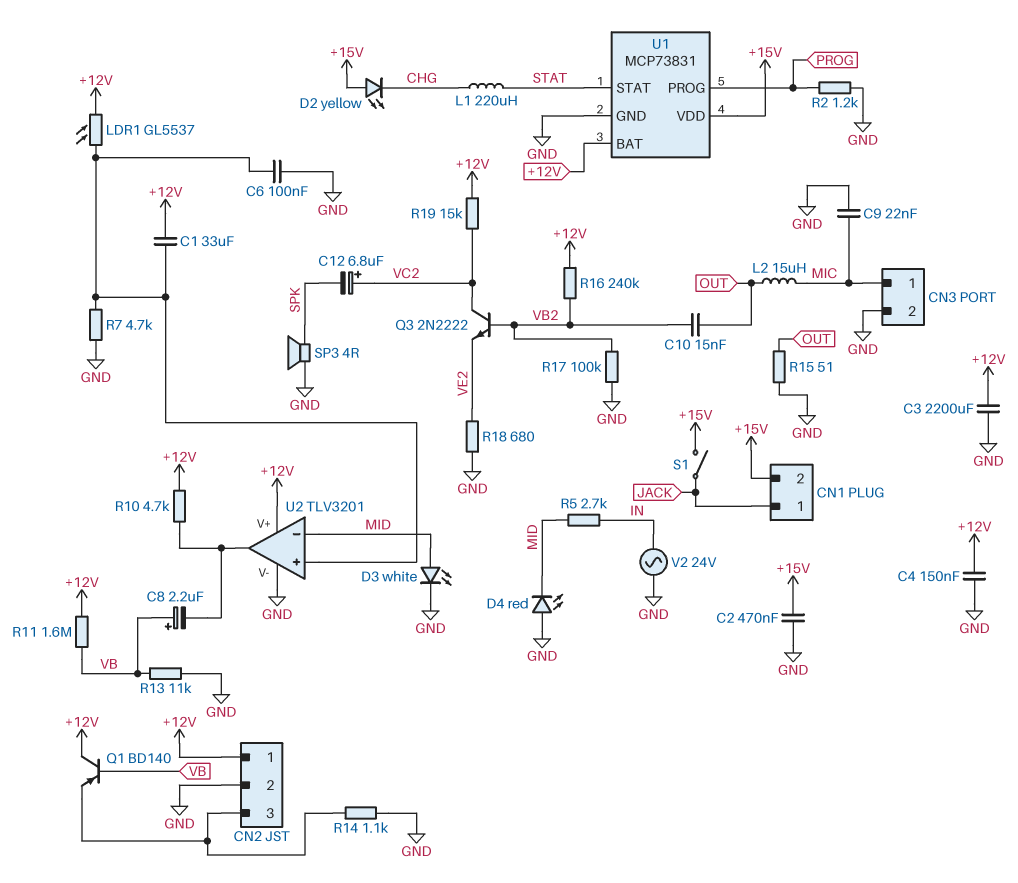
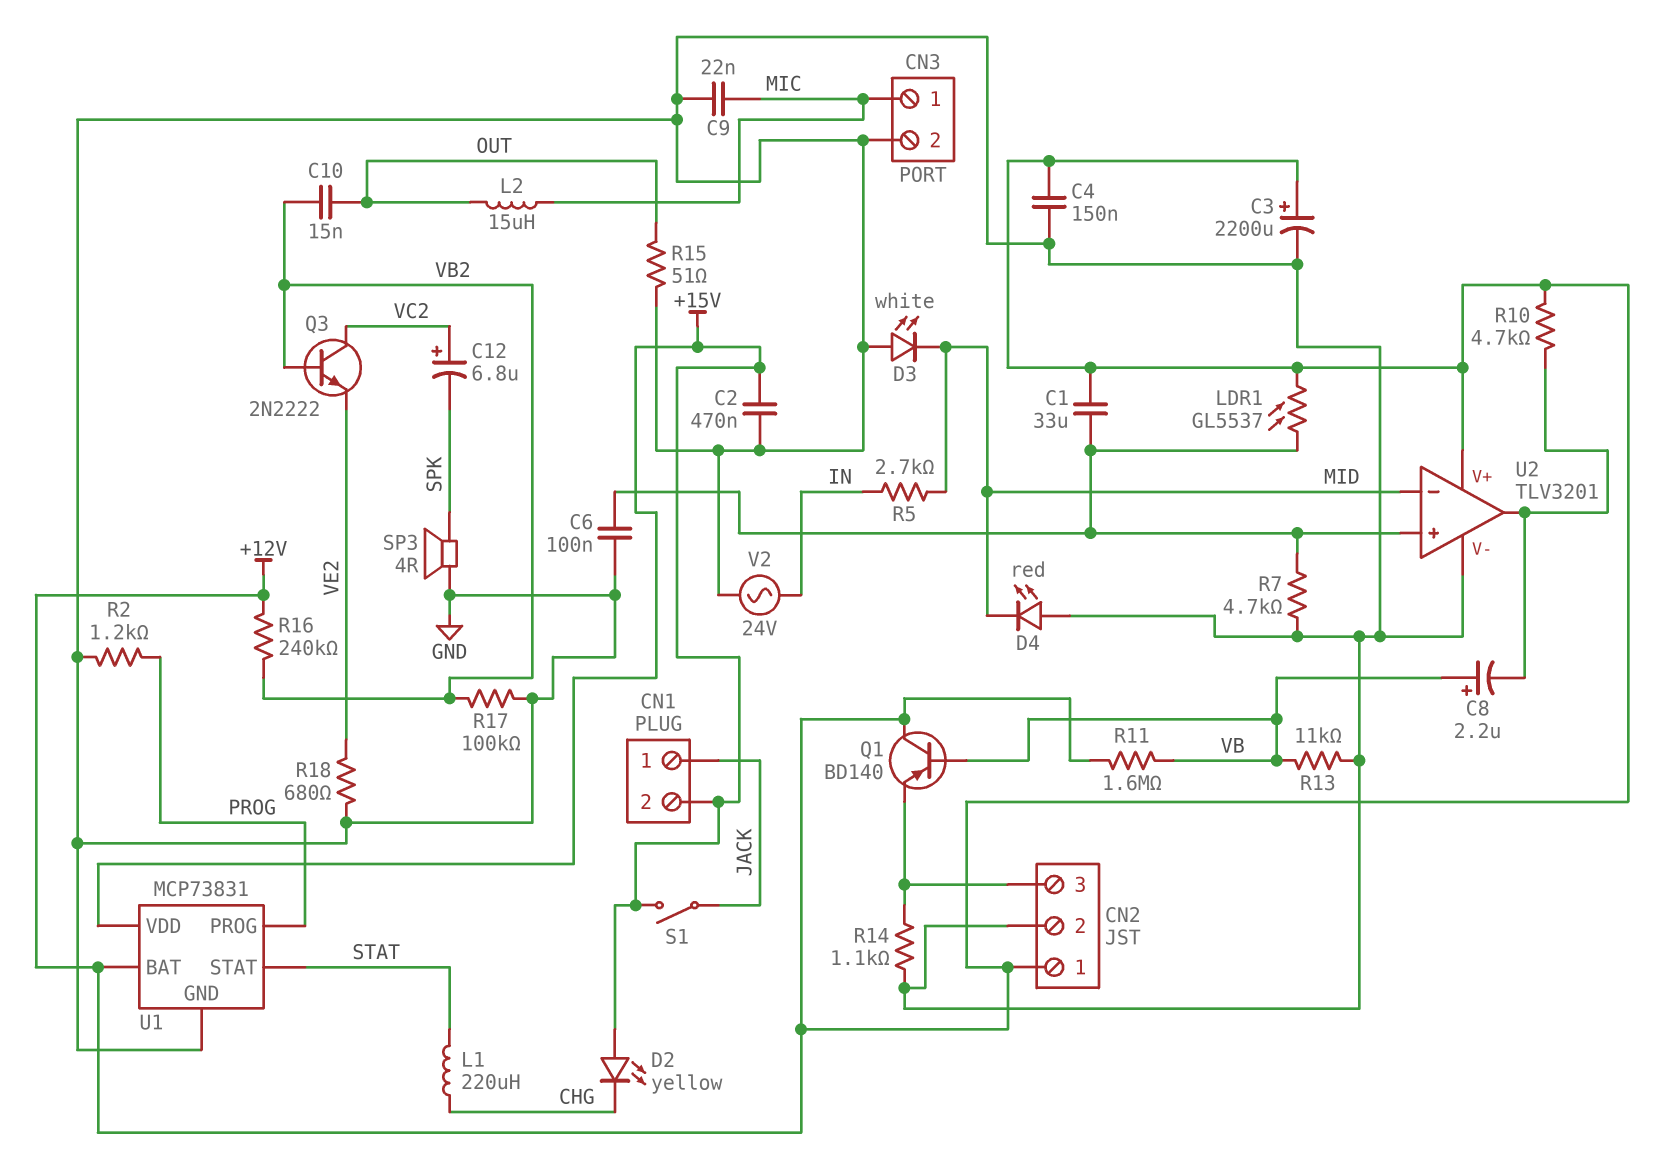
C3: 2200uF (+12V, GND) -> 2200uF (plus +12V, minus GND)
D3: LED white (A MID, K GND) -> LED white (A GND, K MID)
R19: 15k (+12V, VC2) -> none

